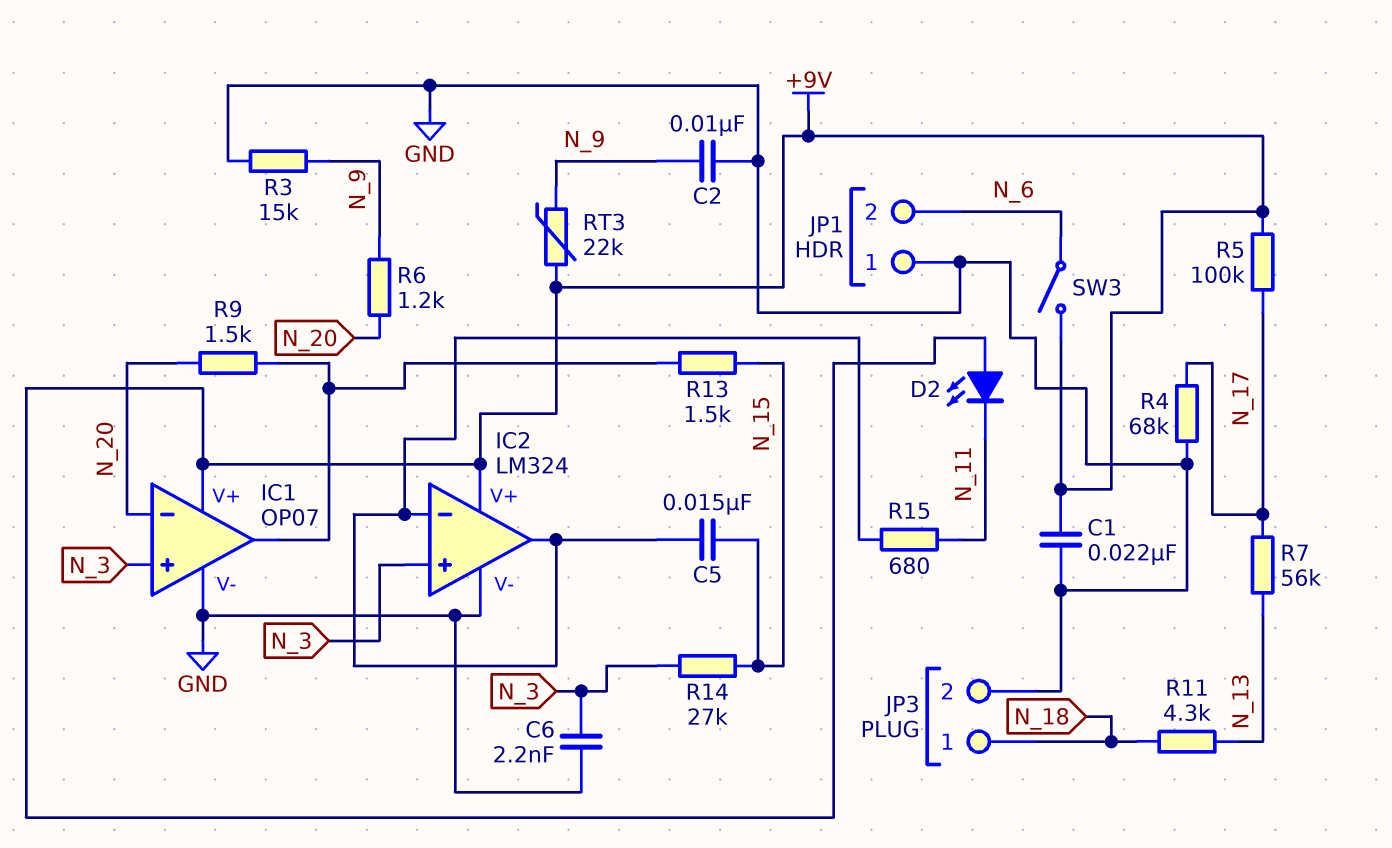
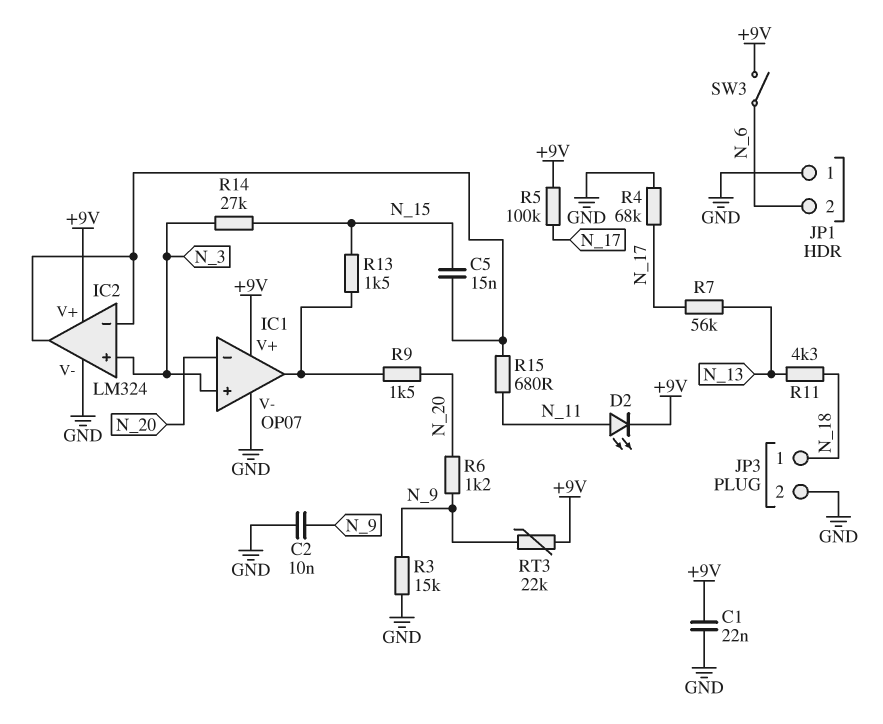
C6: 2.2nF (GND, N_3) -> none
D2: LED (A +9V, K N_11) -> LED (A N_11, K +9V)

